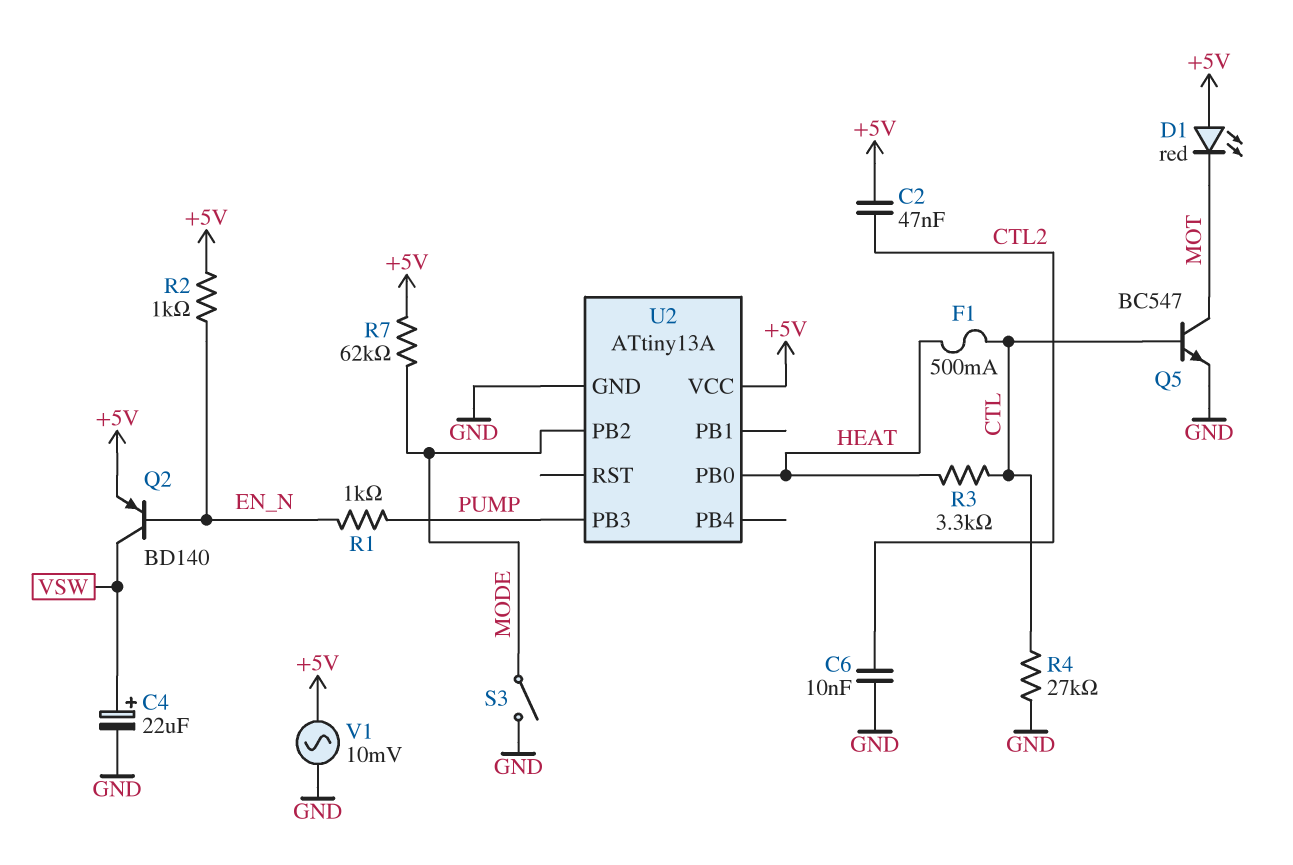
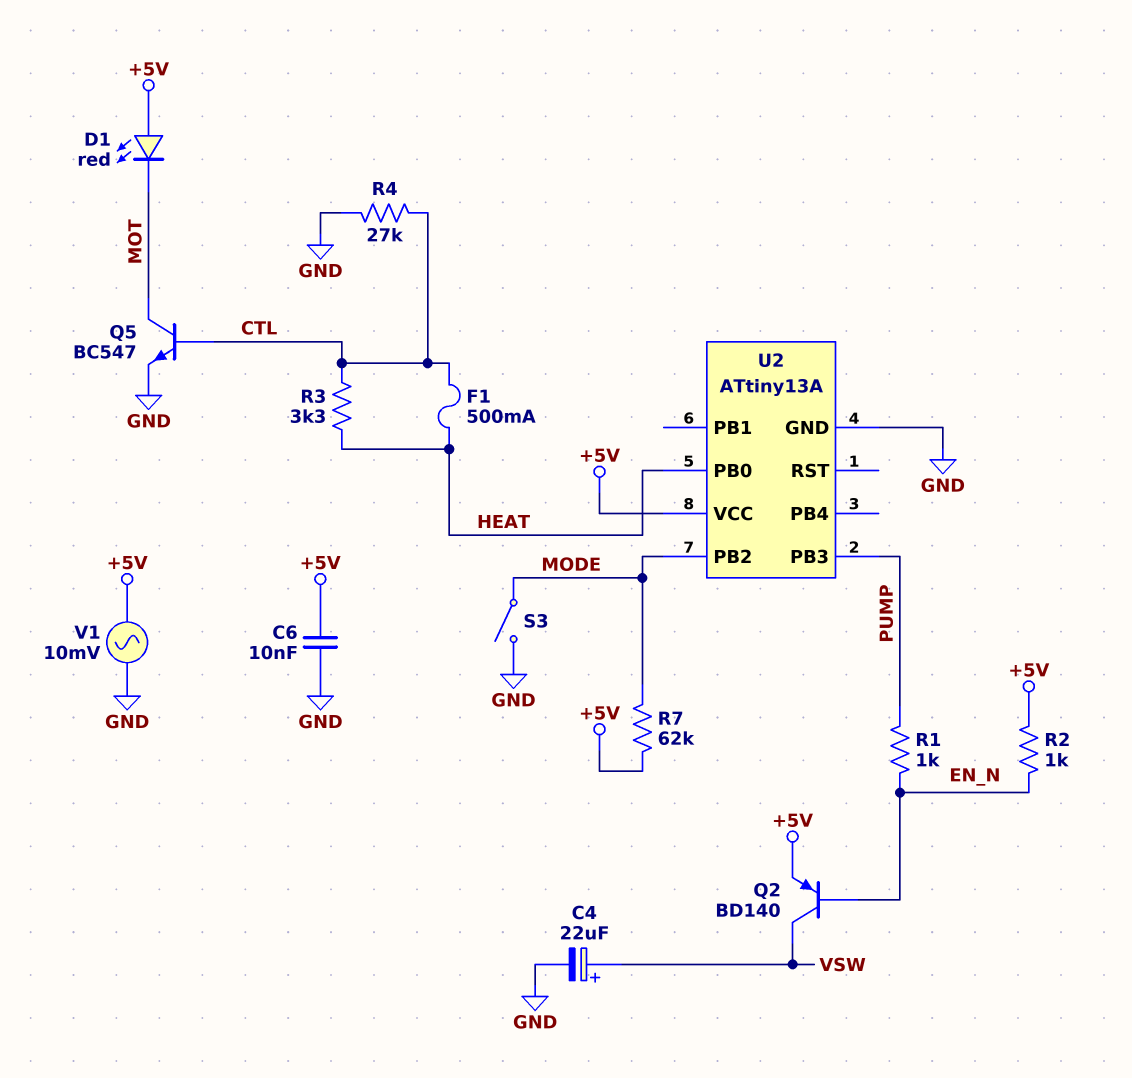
C2: 47nF (+5V, CTL2) -> none
C6: 10nF (CTL2, GND) -> 10nF (+5V, GND)

